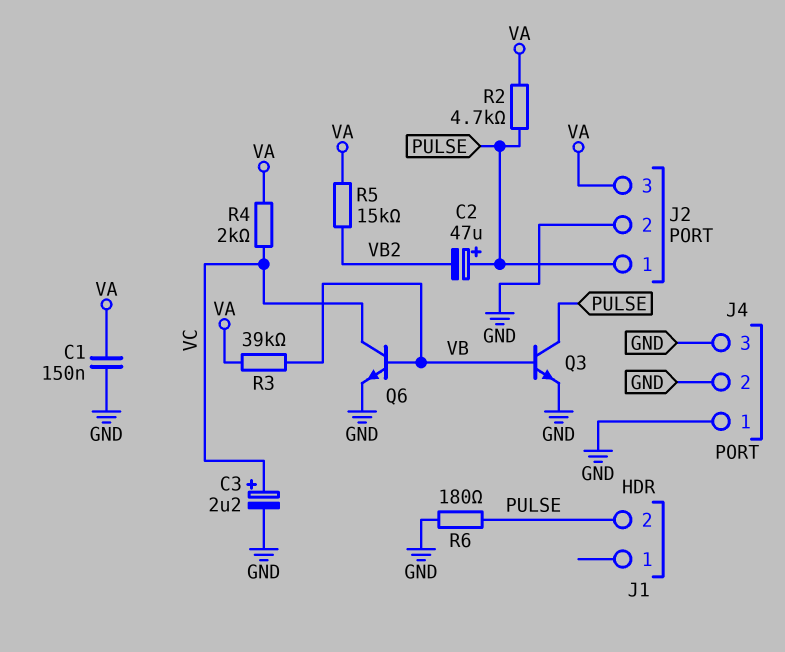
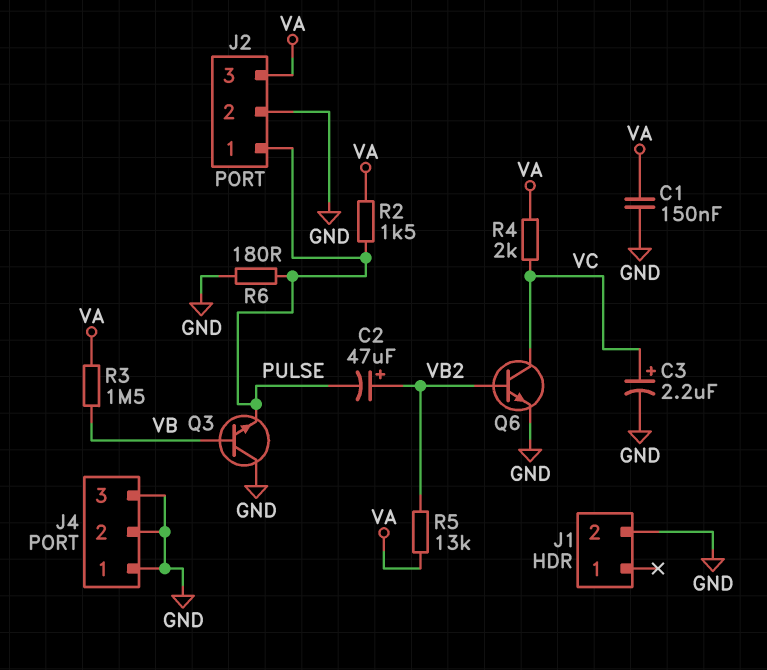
C2: 47uF (plus PULSE, minus VB2) -> 47uF (plus VB2, minus PULSE)
J1 pin 2: PULSE -> GND
Q3: NPN (B VB, C PULSE, E GND) -> NPN (B VB, C GND, E PULSE)
Q6: NPN (B VB, C VC, E GND) -> NPN (B VB2, C VC, E GND)
R2: 4.7k (PULSE, VA) -> 1.5k (PULSE, VA)
R3: 39k (VA, VB) -> 1.5M (VA, VB)
R5: 15k (VA, VB2) -> 13k (VA, VB2)

